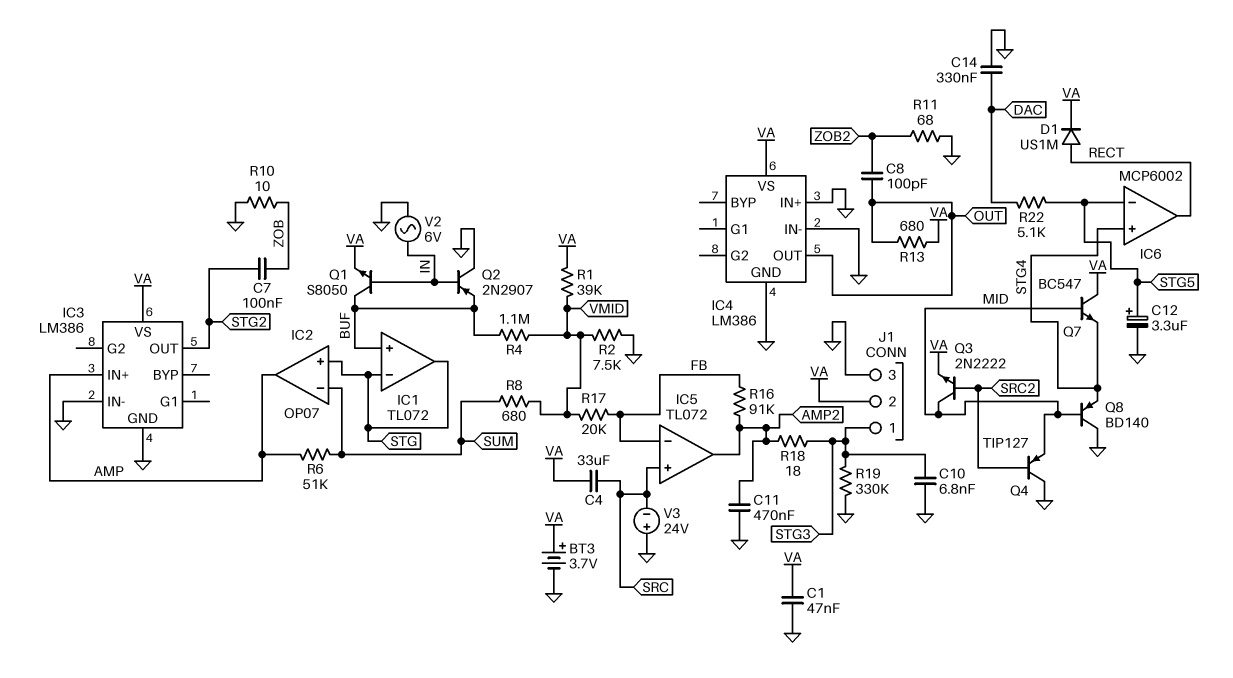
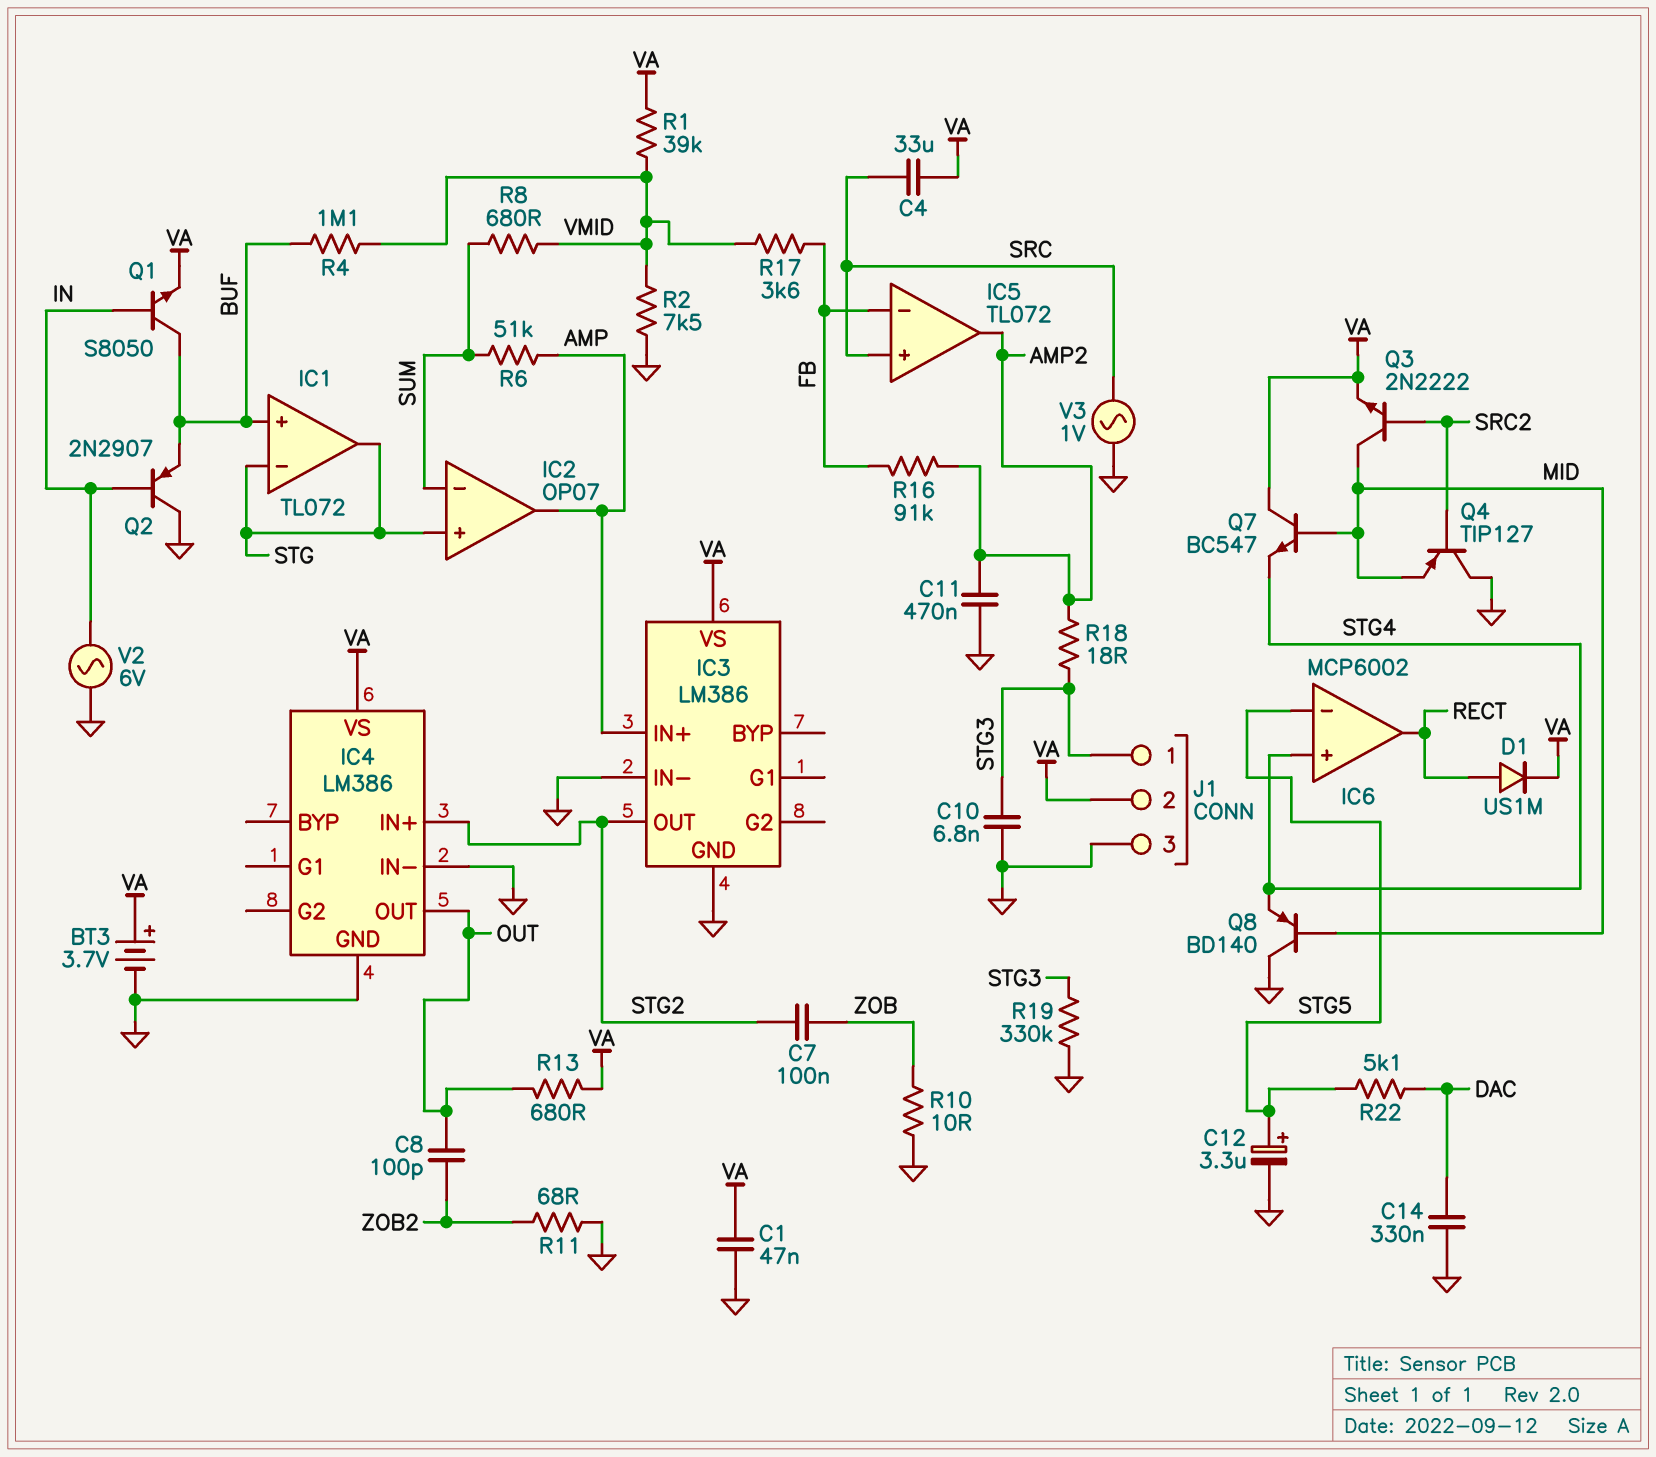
IC4 pin IN+: GND -> STG2
R17: 20k (FB, VMID) -> 3.6k (FB, VMID)
V3: 24V (plus GND, minus SRC) -> AC 1V (GND, SRC)

